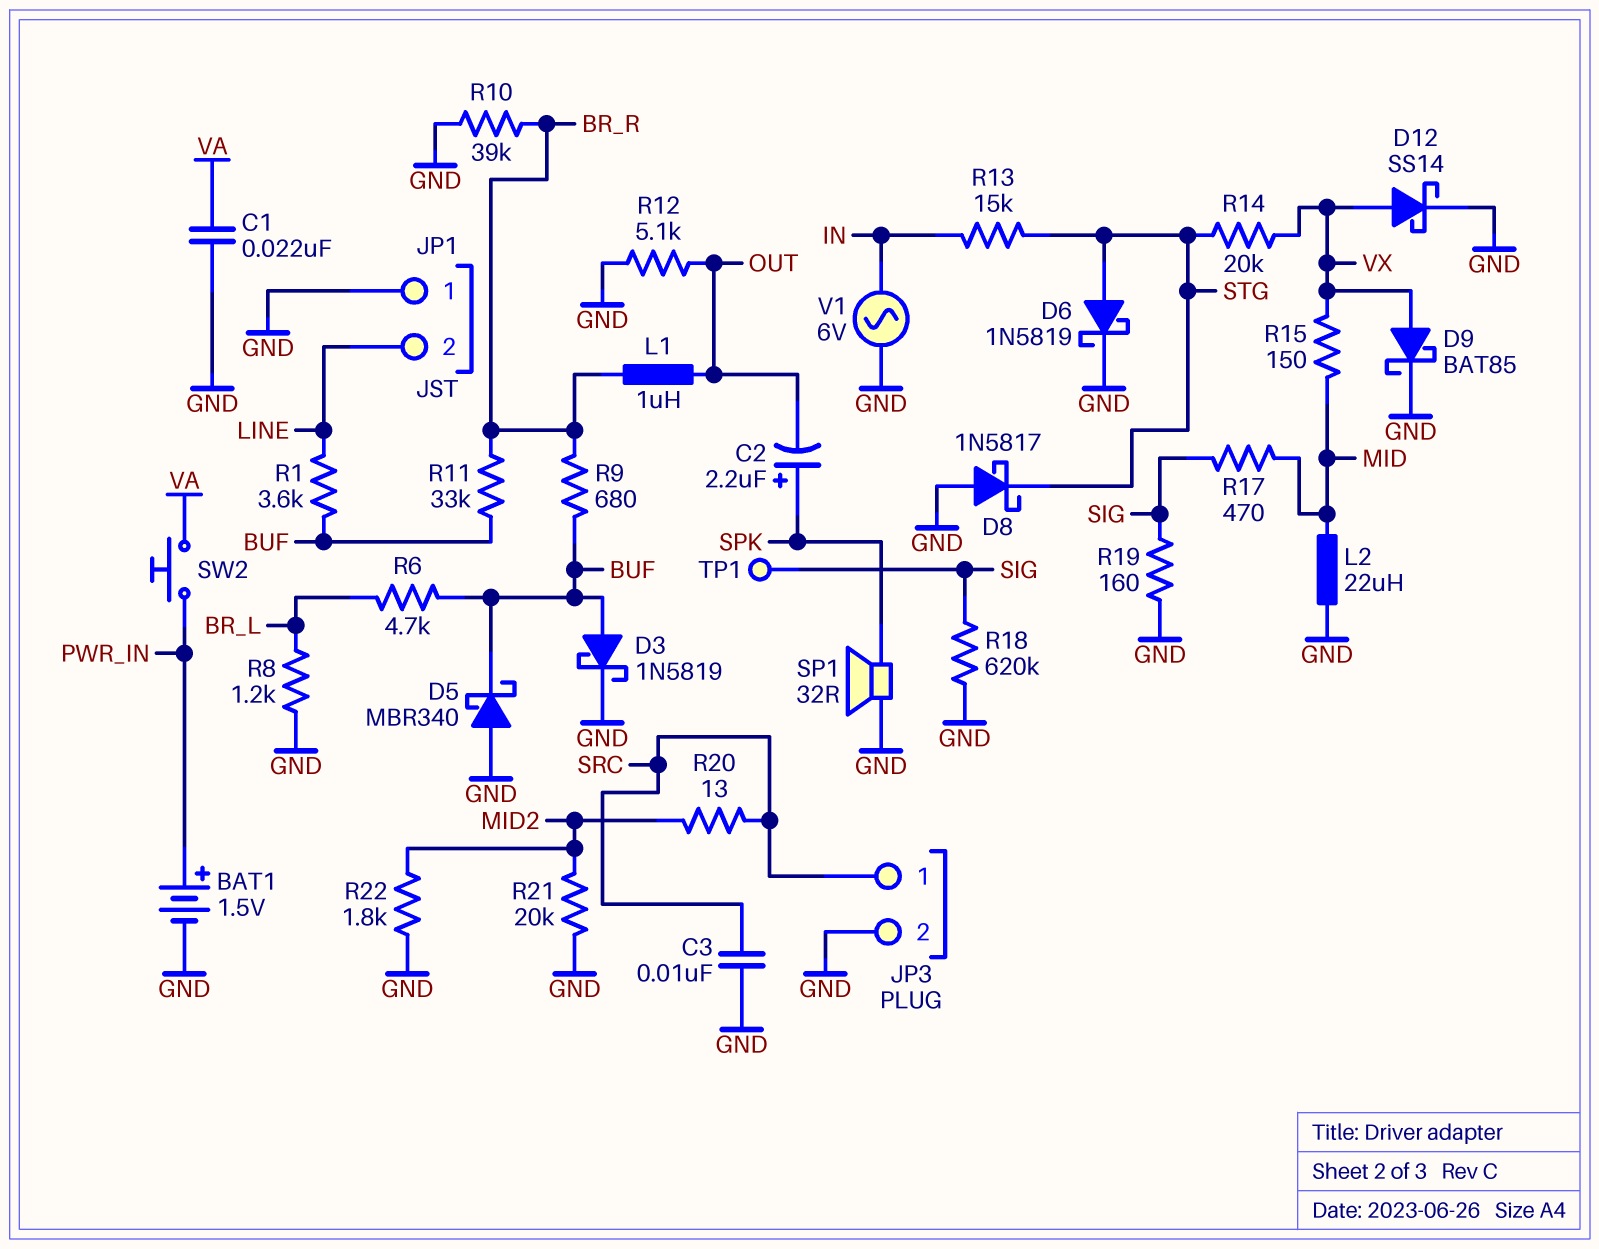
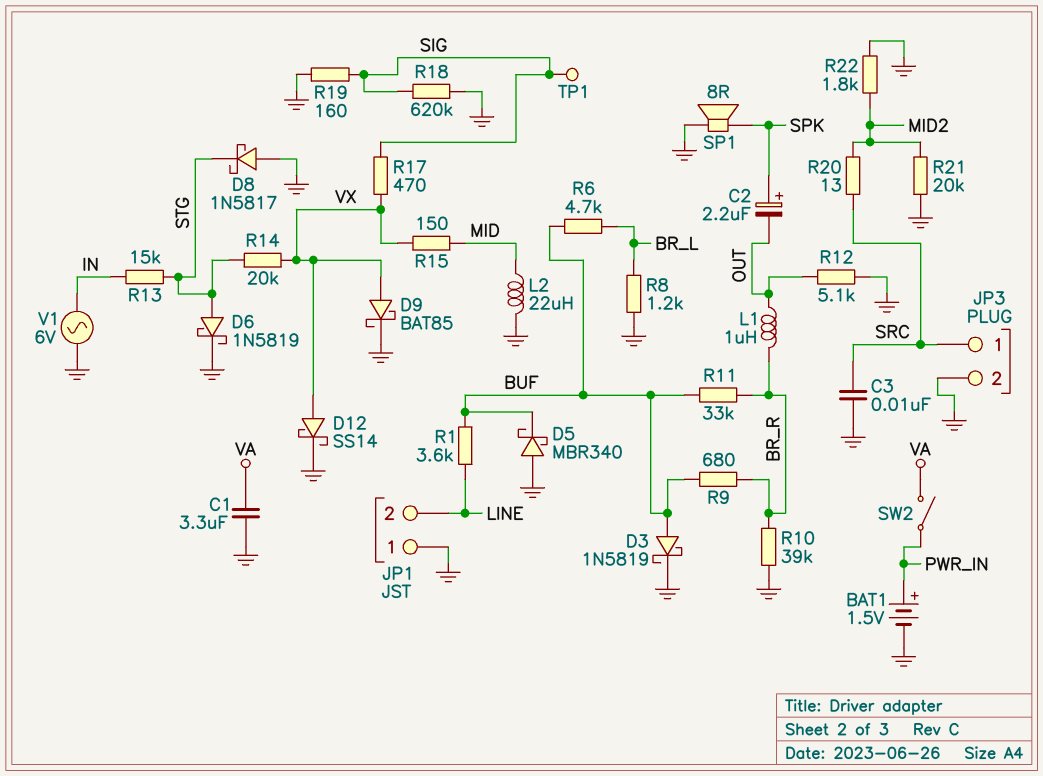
C1: 22nF (GND, VA) -> 3.3uF (GND, VA)
R17: 470 (MID, SIG) -> 470 (SIG, VX)
SP1: speaker 32R (GND, SPK) -> speaker 8R (GND, SPK)
SW2: button (PWR_IN, VA) -> switch (PWR_IN, VA)

